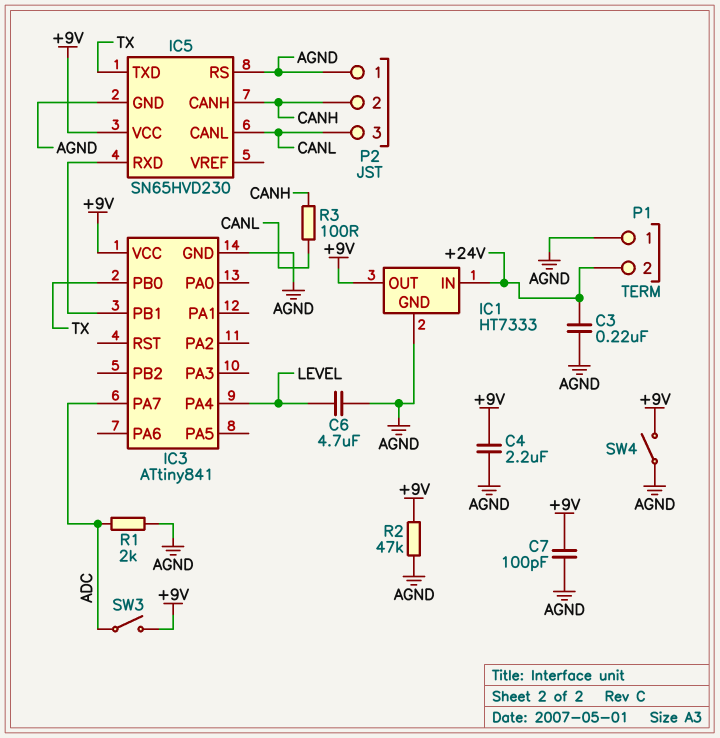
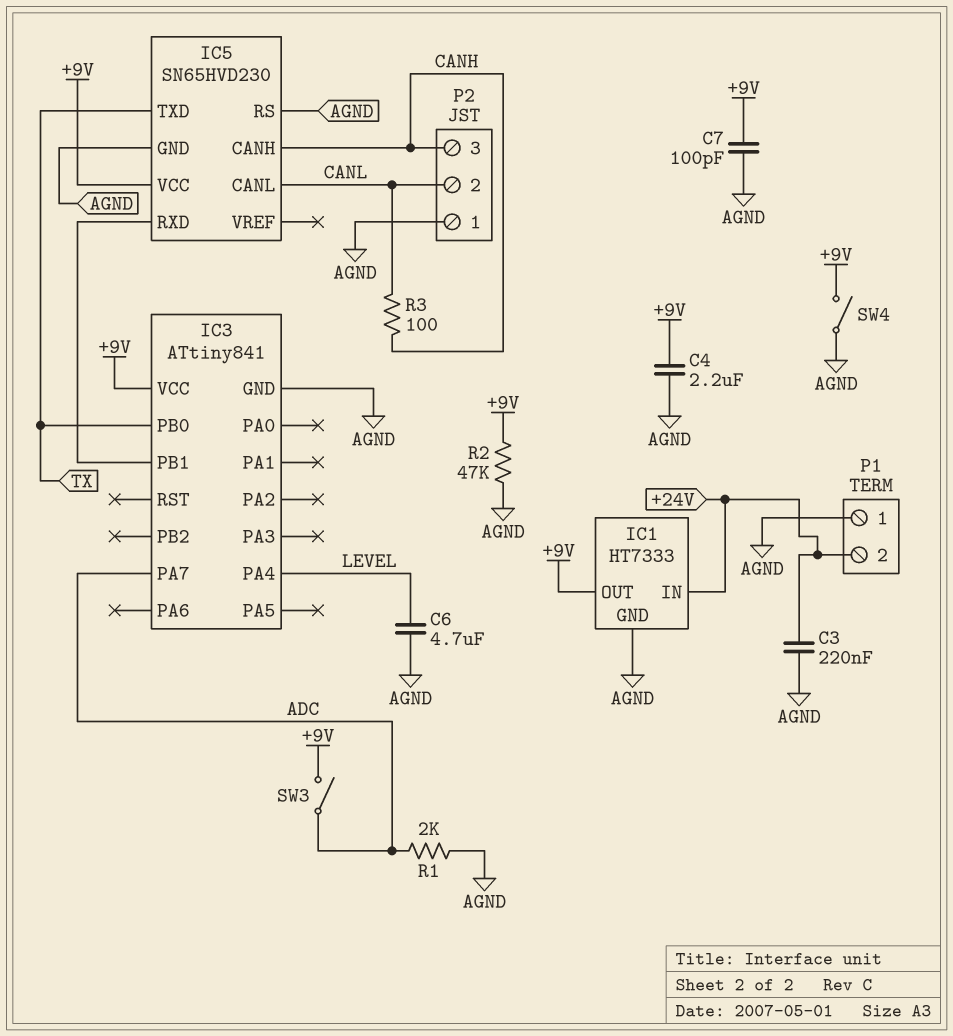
P2 pin 2: CANH -> CANL
P2 pin 3: CANL -> CANH

